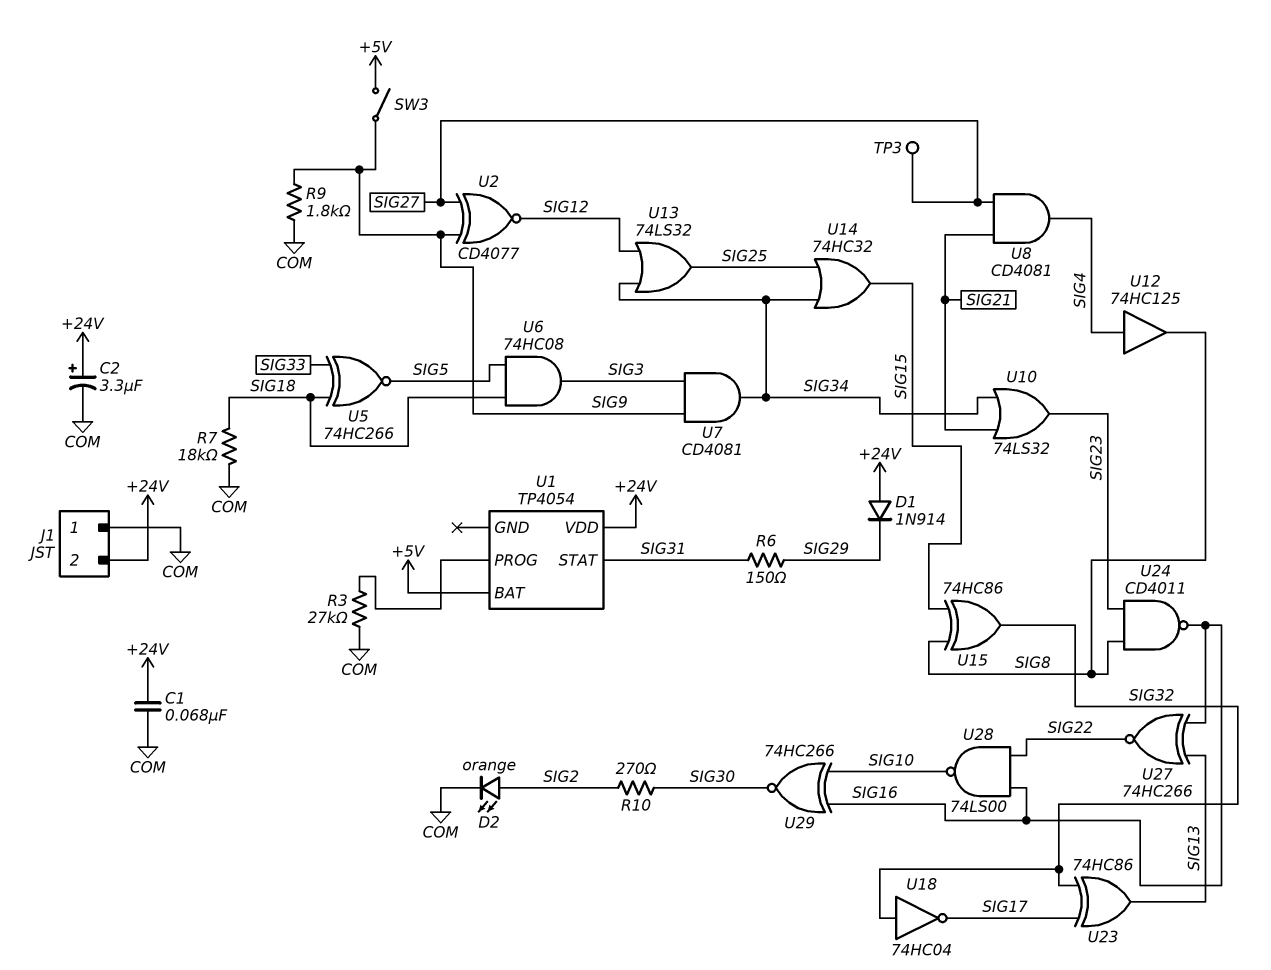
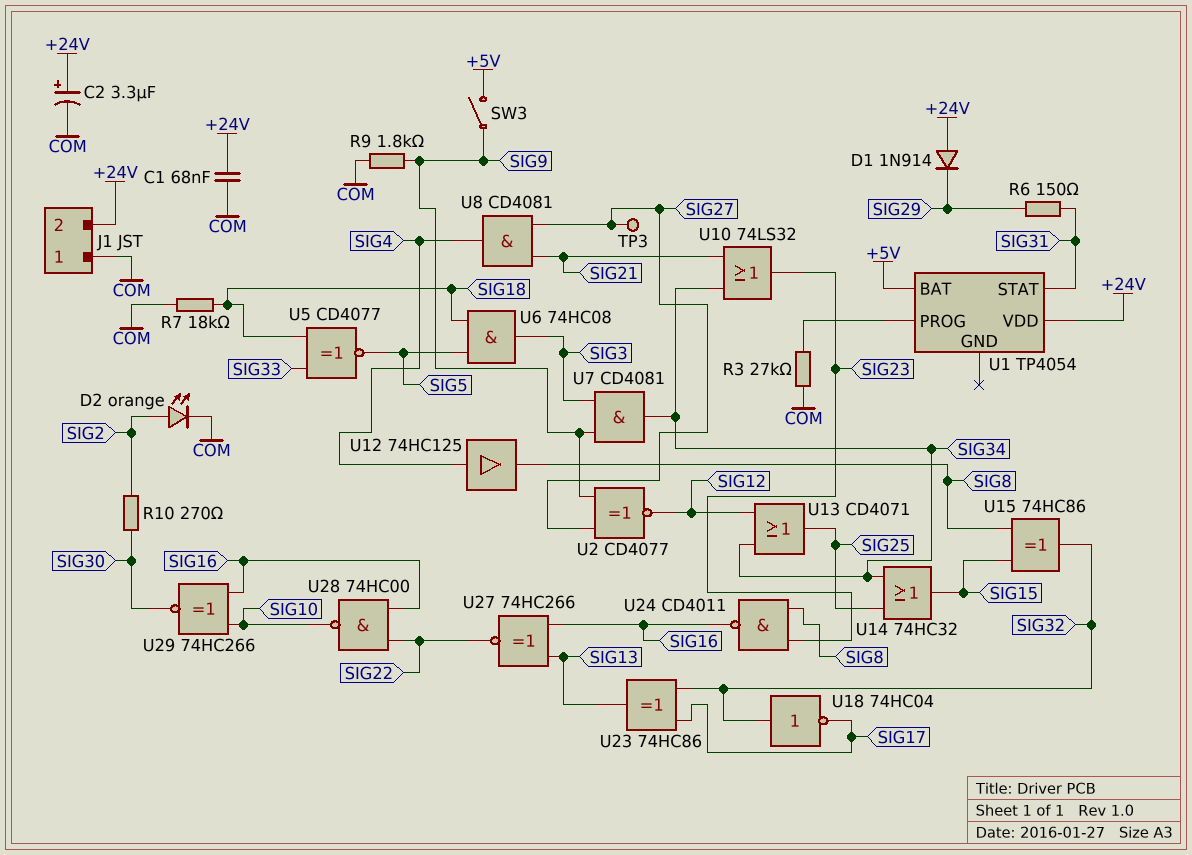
U5: XNOR 74HC266 (in SIG18, in SIG33, out SIG5) -> XNOR CD4077 (in SIG18, in SIG33, out SIG5)
U13: OR 74LS32 (in SIG12, in SIG34, out SIG25) -> OR CD4071 (in SIG12, in SIG34, out SIG25)
U28: NAND 74LS00 (in SIG16, in SIG22, out SIG10) -> NAND 74HC00 (in SIG16, in SIG22, out SIG10)

